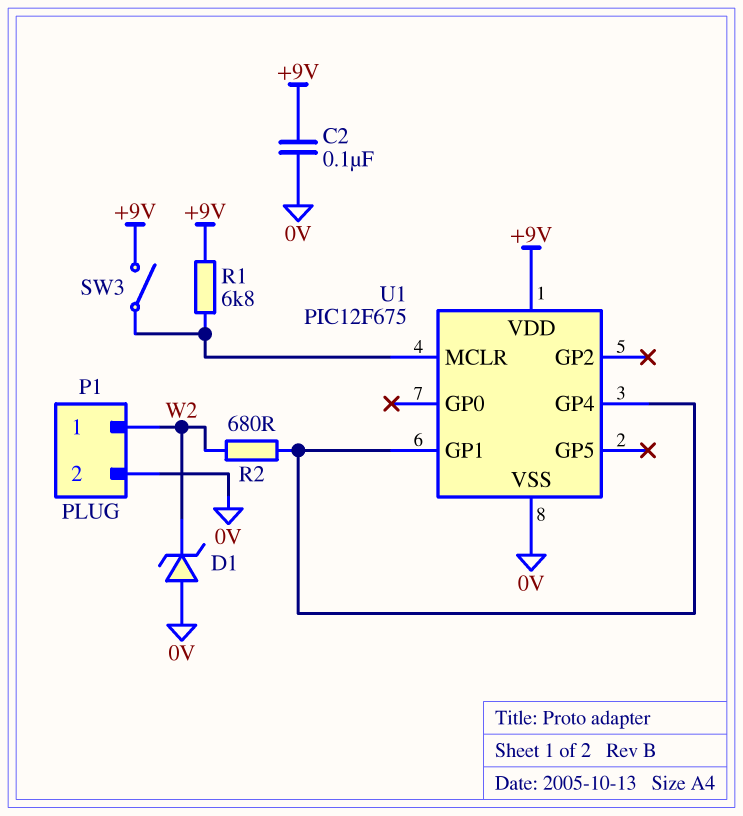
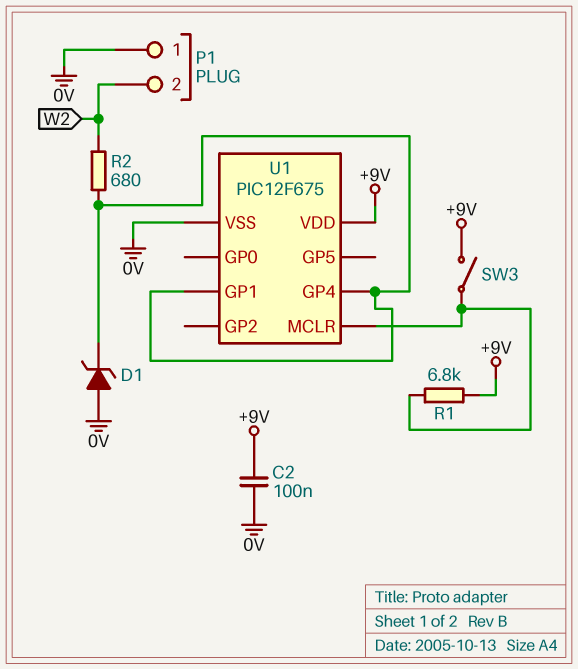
D1: zener (A 0V, K W2) -> zener (A 0V, K U1/GP1)
P1 pin 1: W2 -> 0V
P1 pin 2: 0V -> W2

